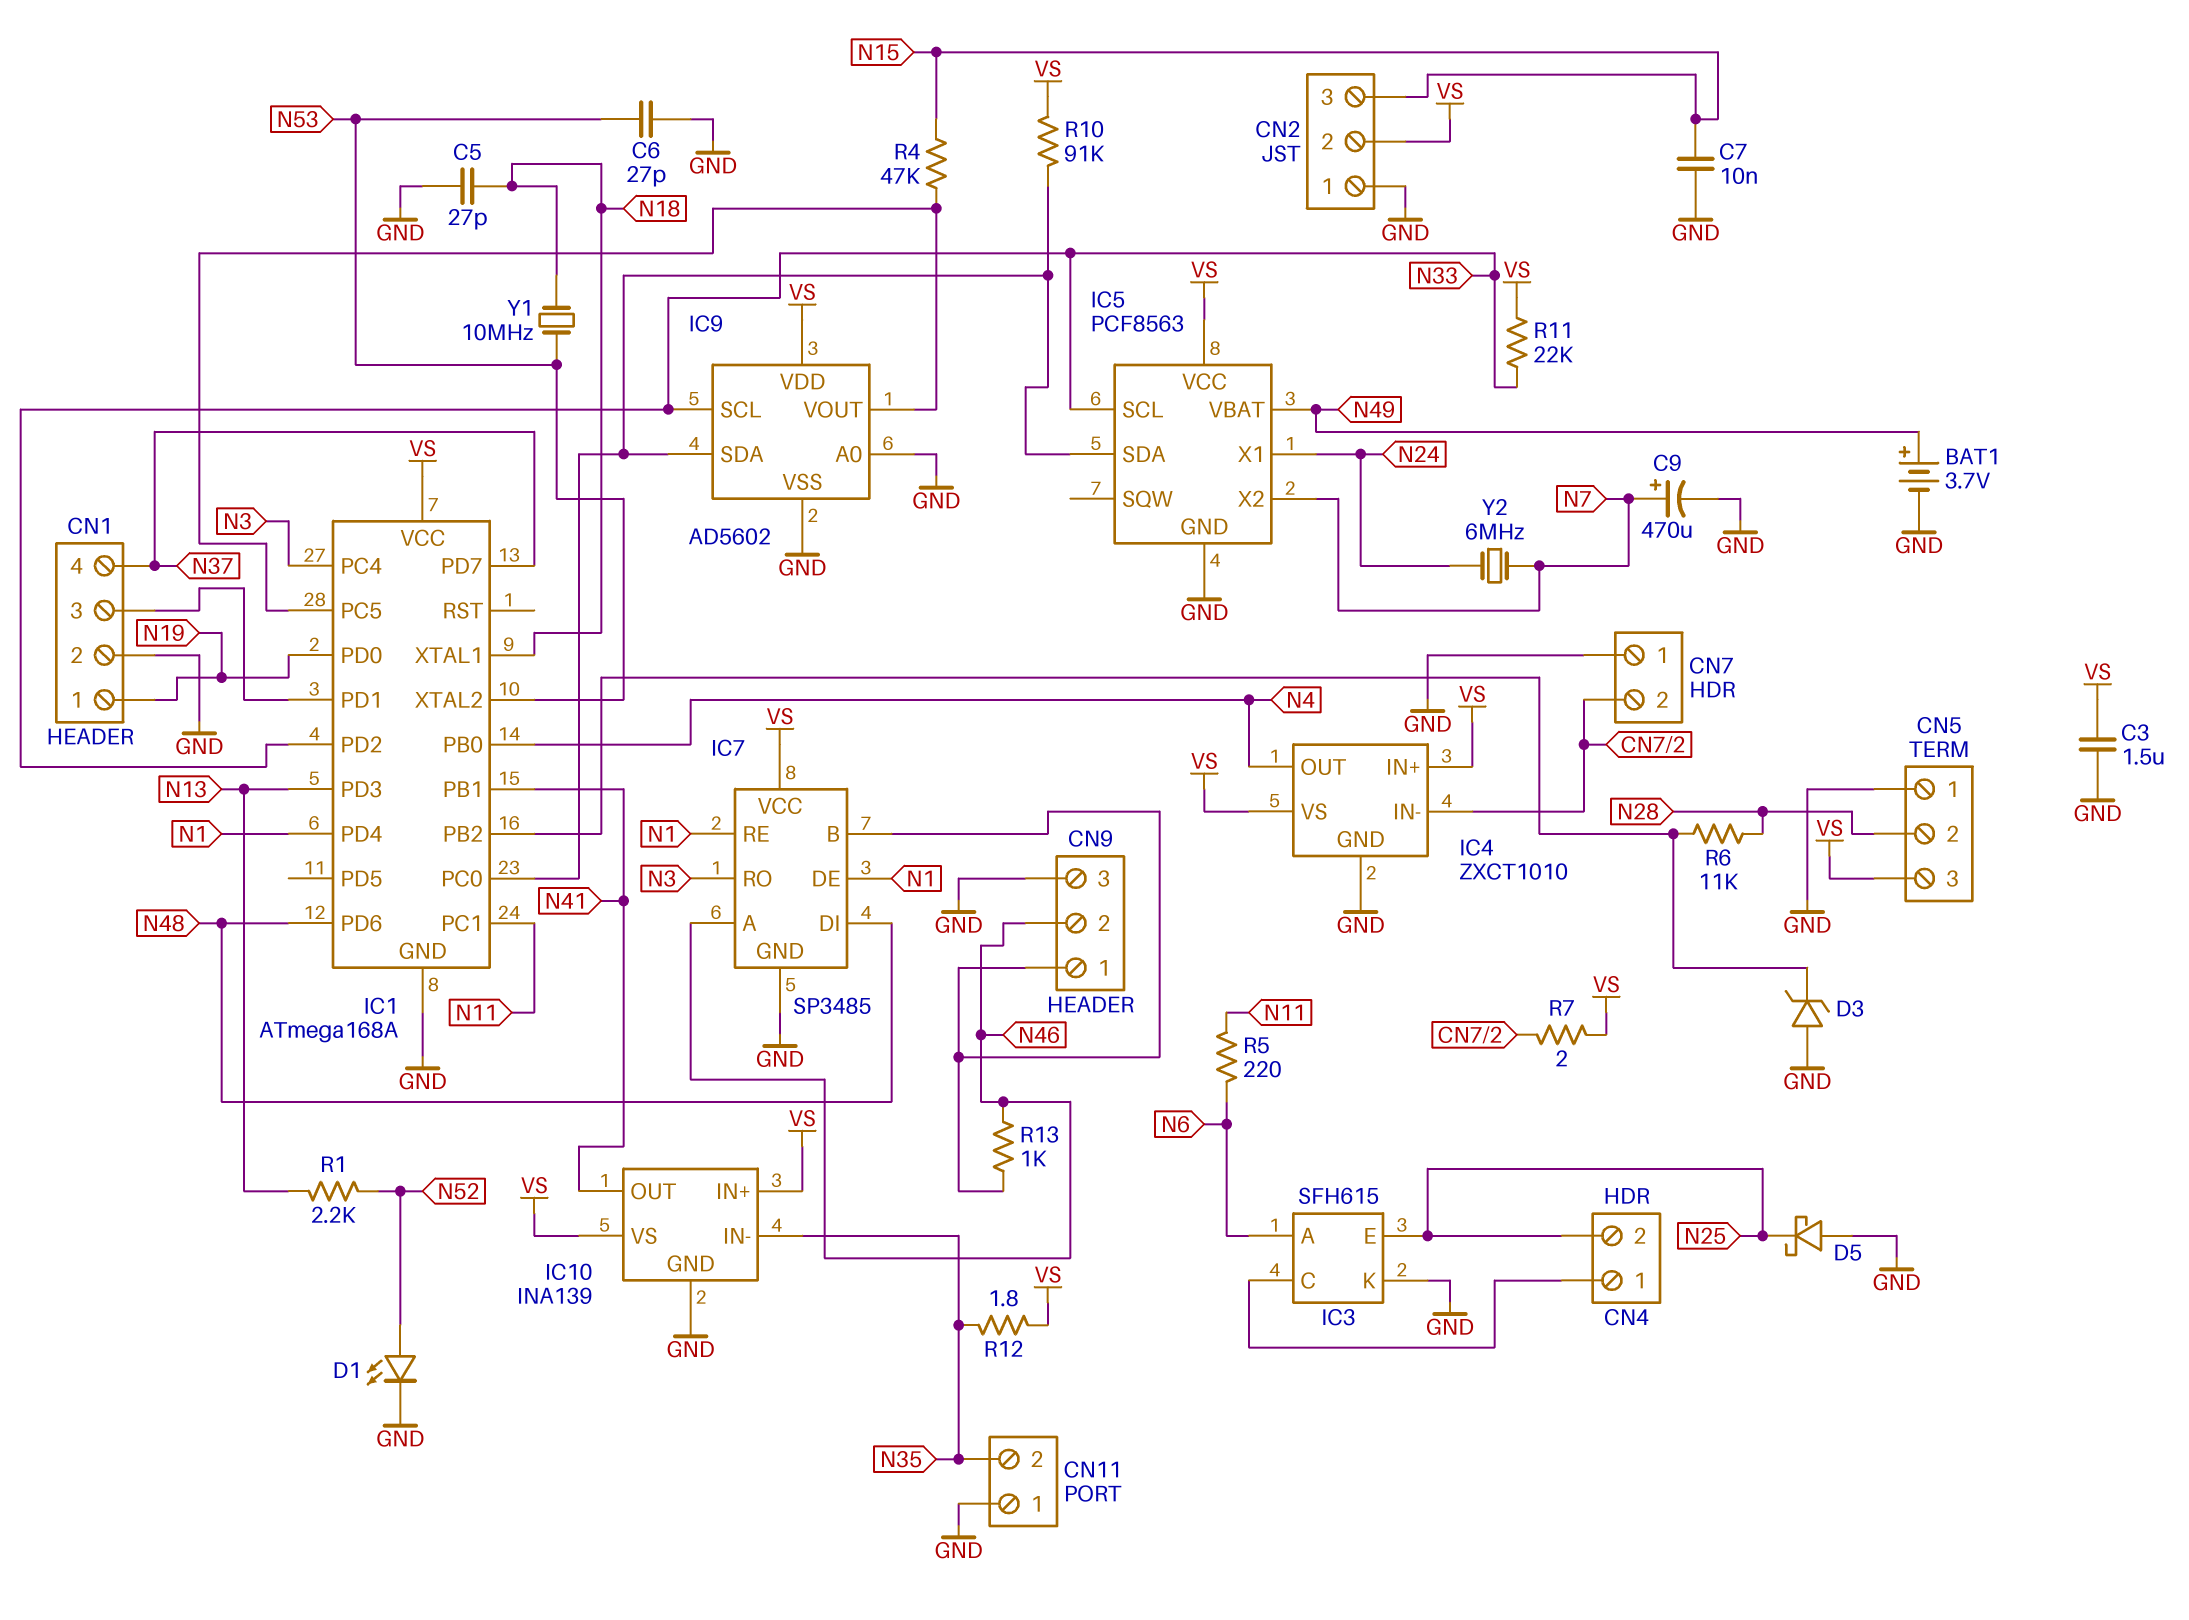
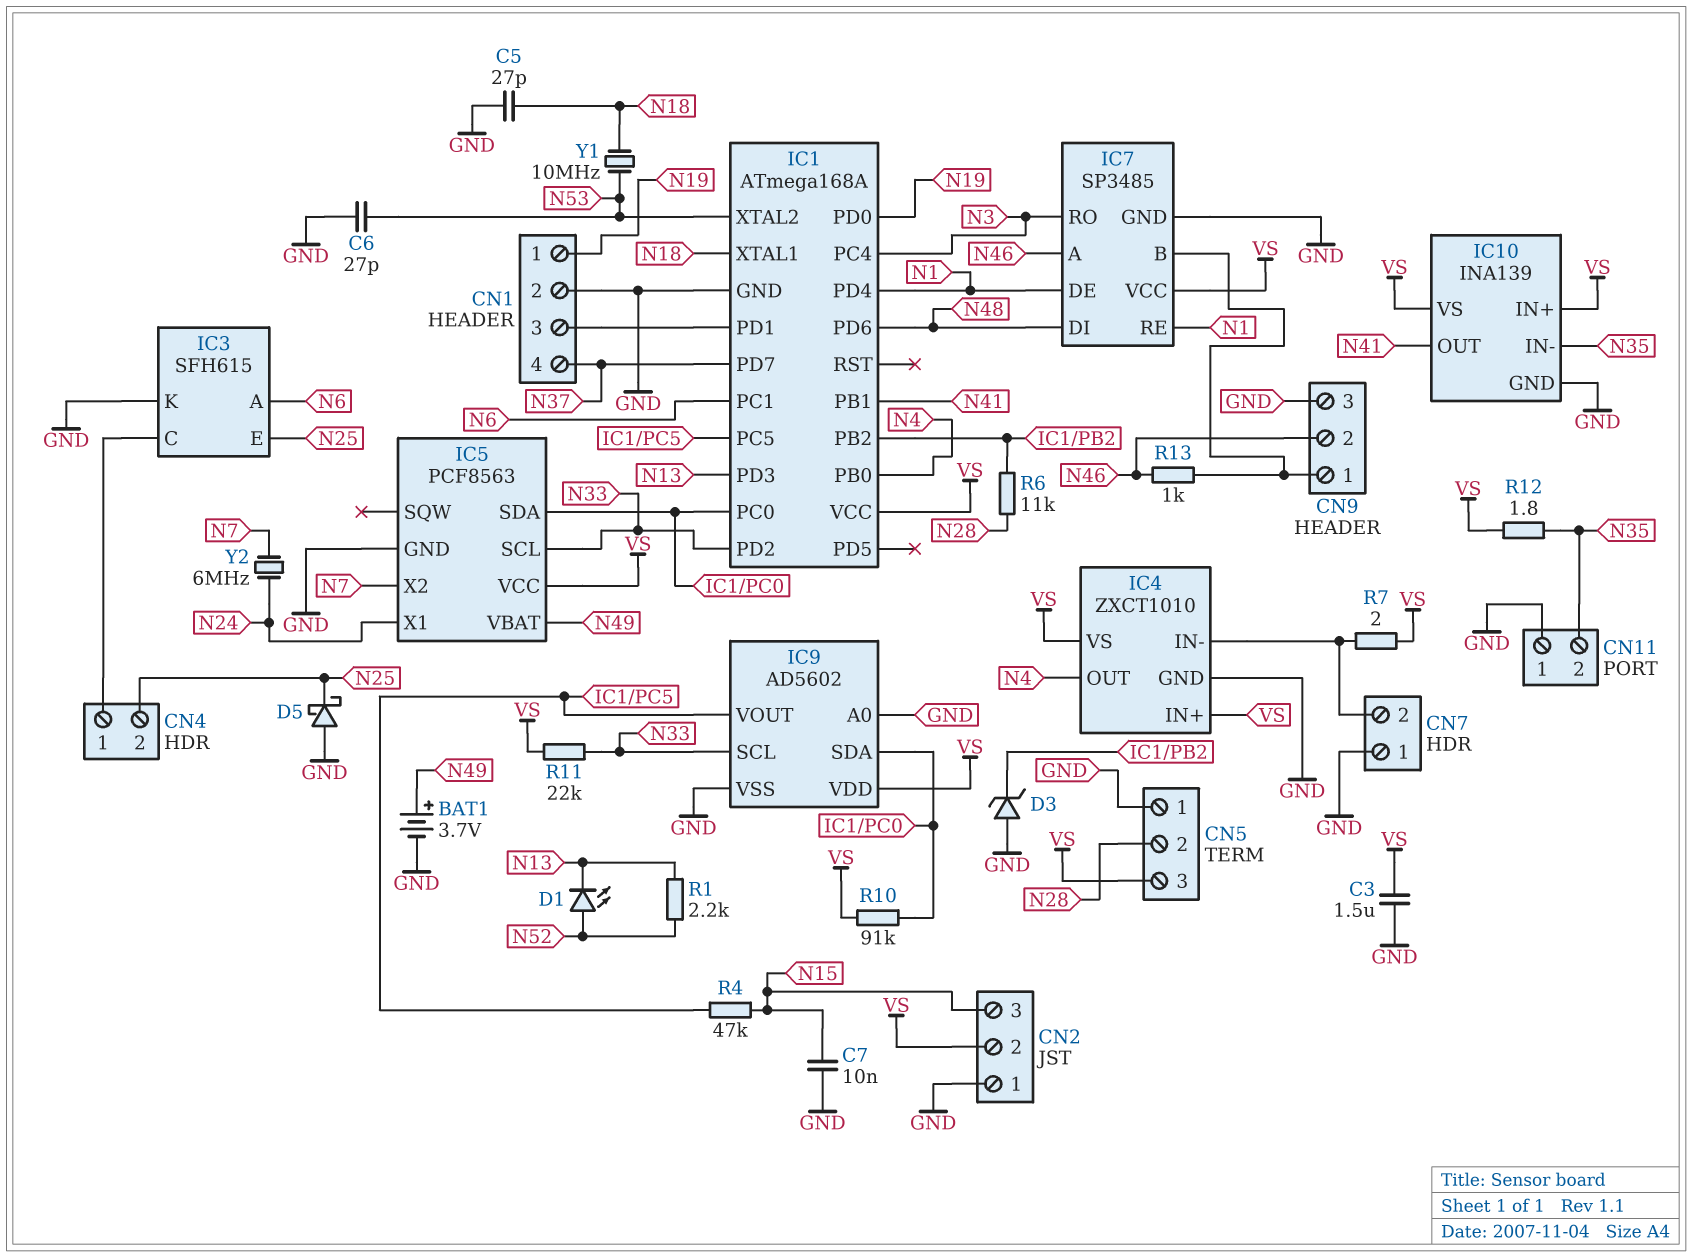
C9: 470uF (plus N7, minus GND) -> none
D1: LED (A N52, K GND) -> LED (A N52, K N13)
IC1 pin PC1: N11 -> N6
R5: 220 (N6, N11) -> none

